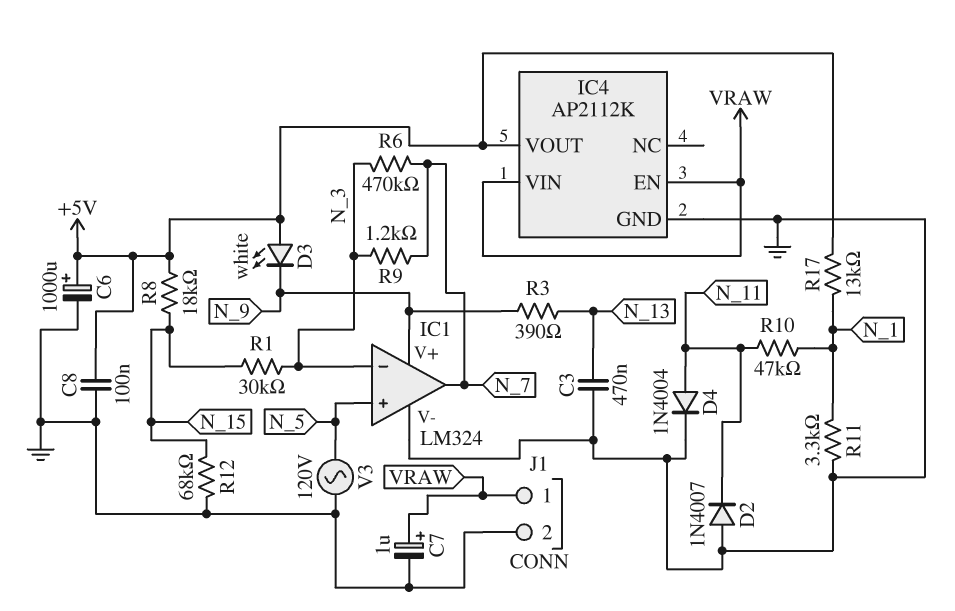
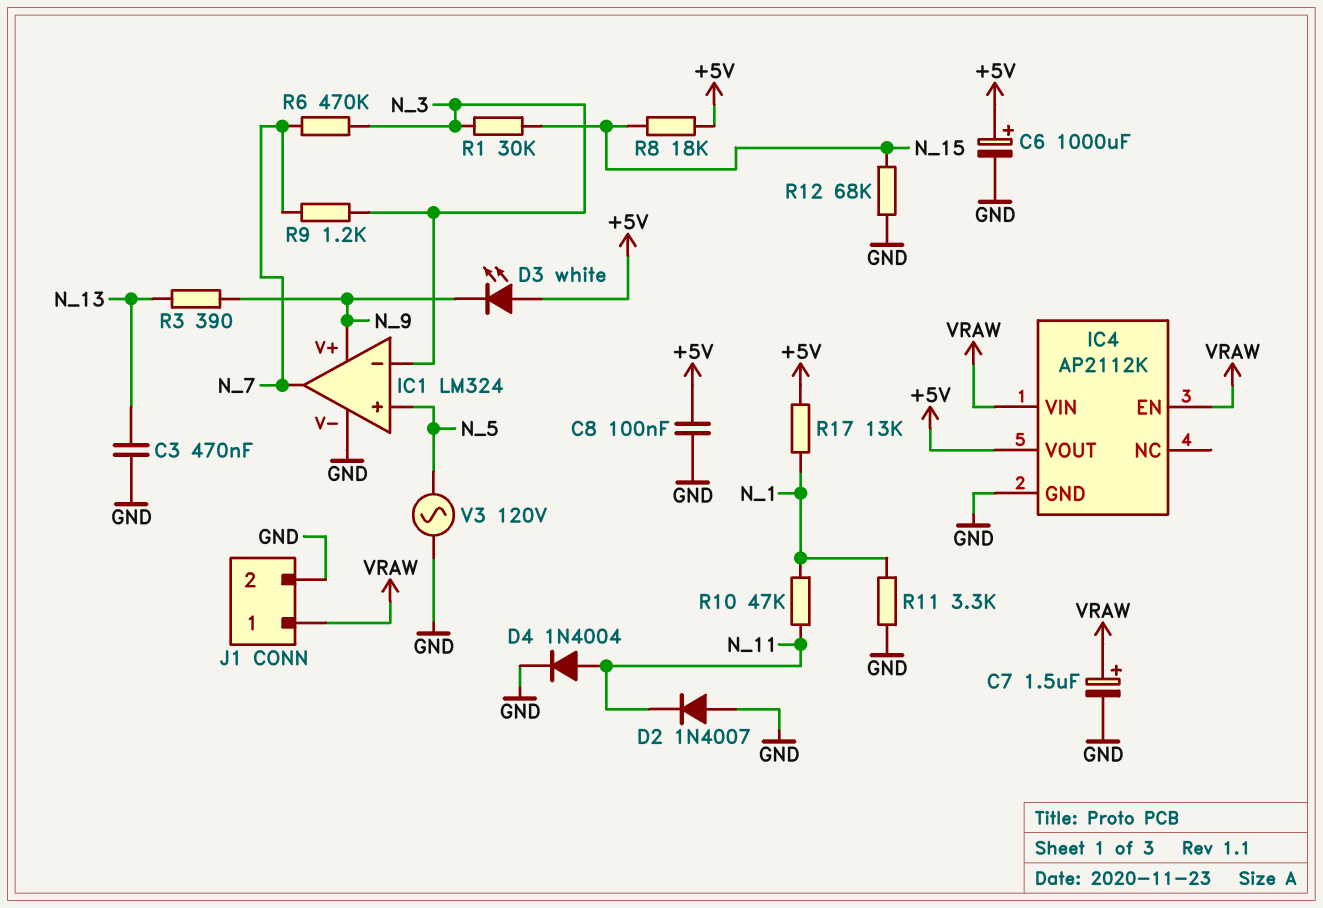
C7: 1uF (plus VRAW, minus GND) -> 1.5uF (plus VRAW, minus GND)

